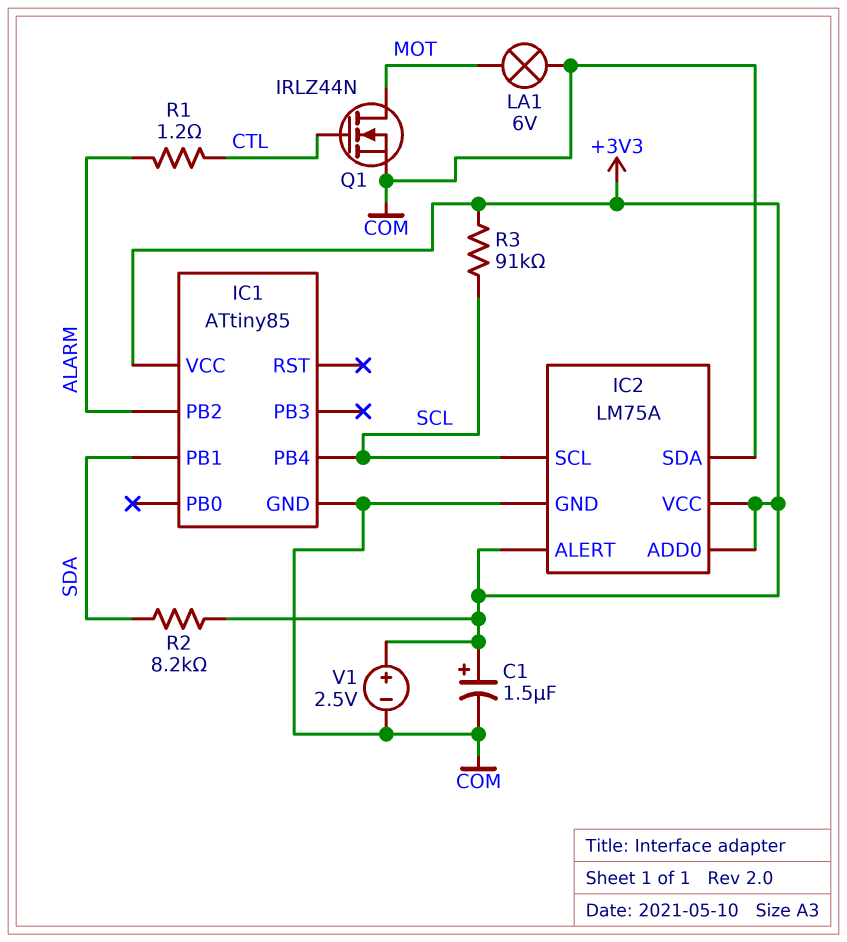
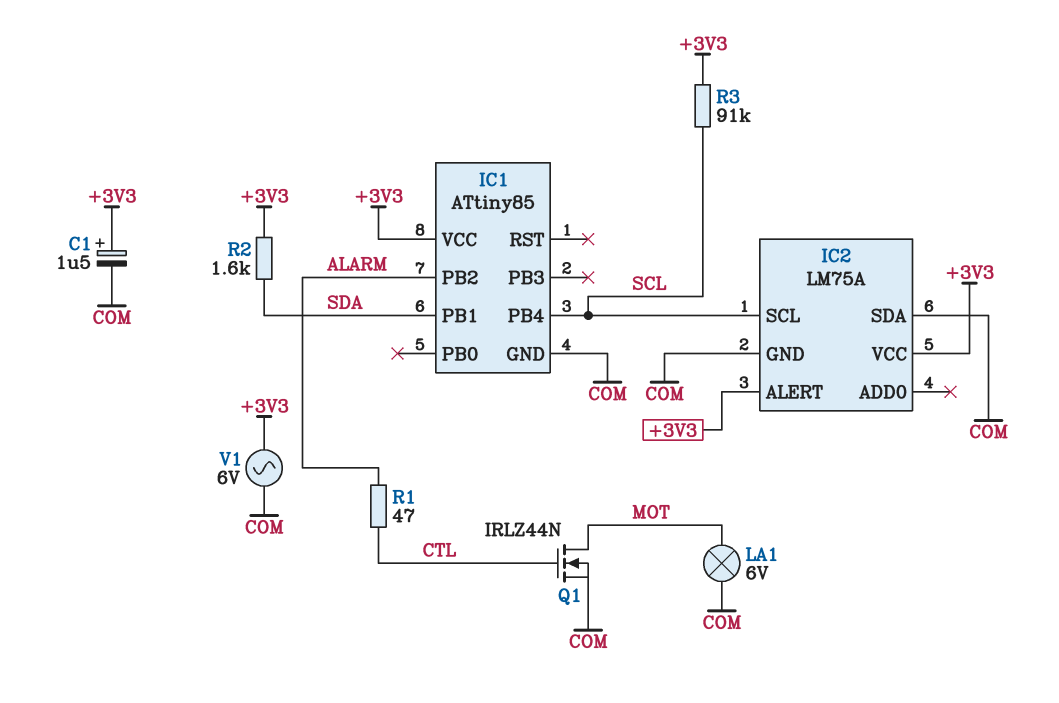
IC2 pin ADD0: +3V3 -> none
R1: 1.2 (ALARM, CTL) -> 47 (ALARM, CTL)
R2: 8.2k (+3V3, SDA) -> 1.6k (+3V3, SDA)
V1: 2.5V (plus +3V3, minus COM) -> AC 6V (+3V3, COM)

